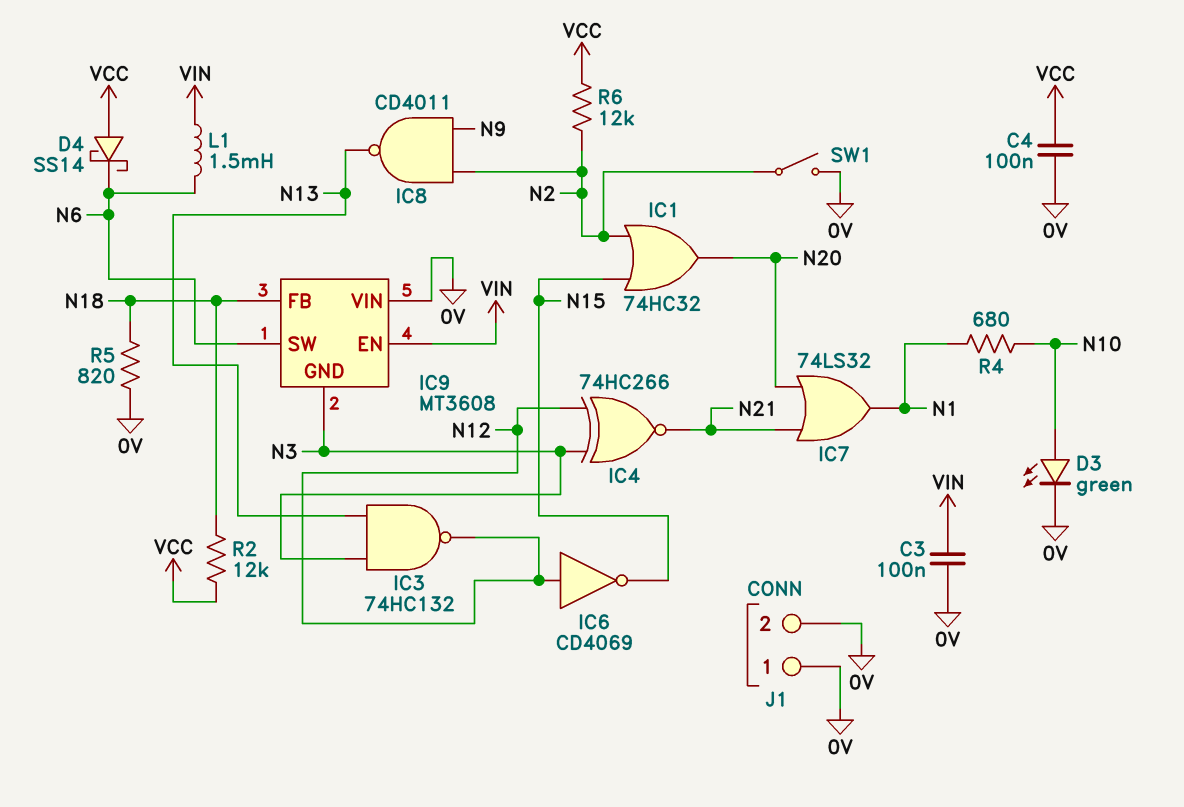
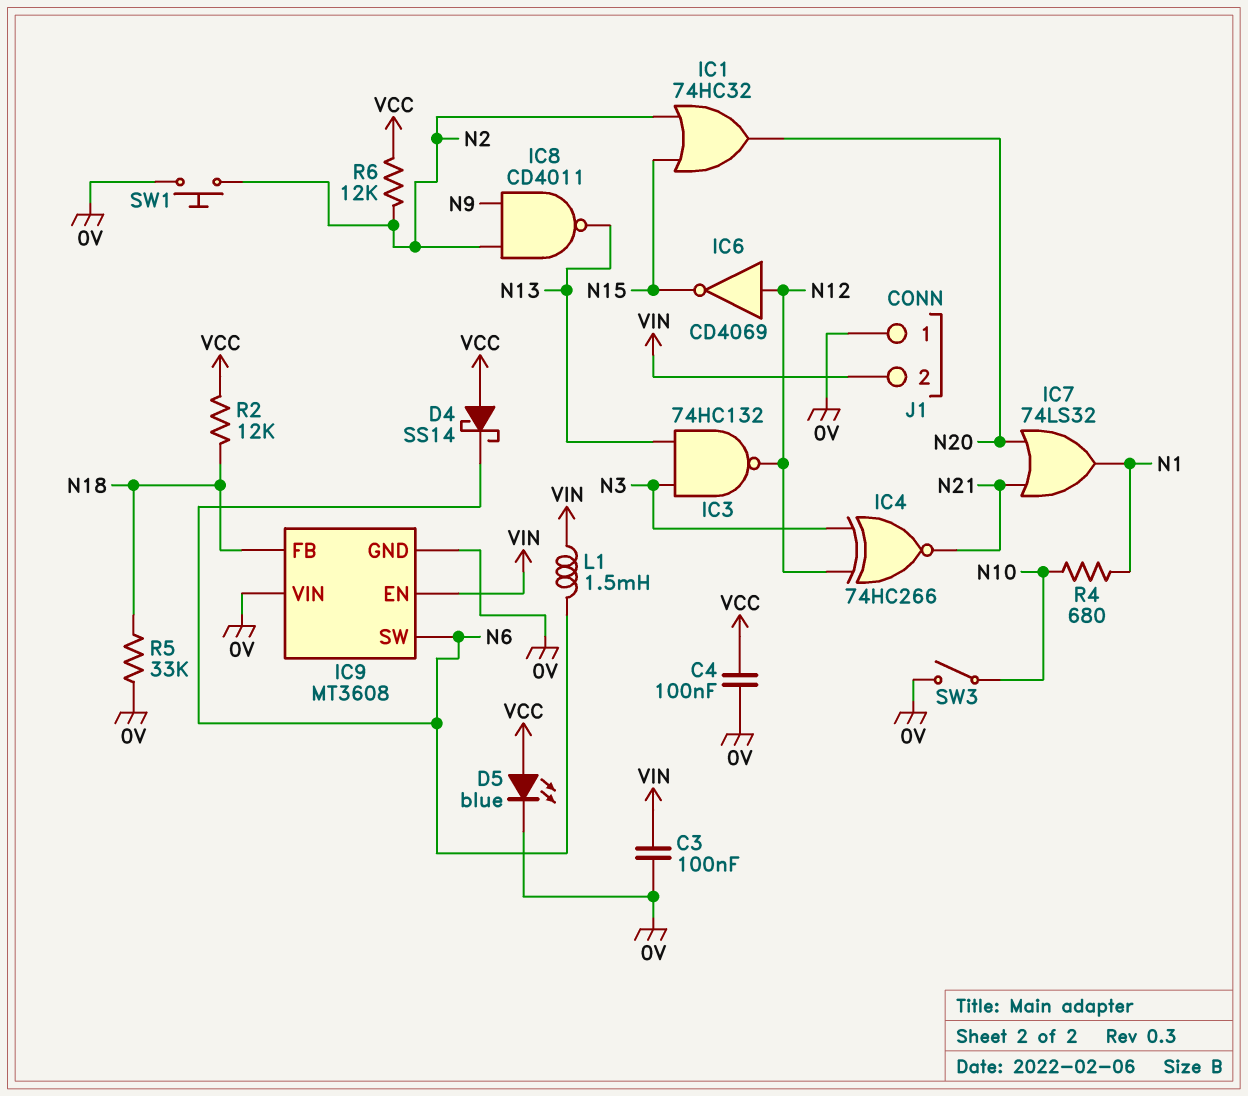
D3: LED green (A N10, K 0V) -> none
D5: none -> LED blue (A VCC, K 0V)
IC9 pin GND: N3 -> 0V
J1 pin 2: 0V -> VIN
R5: 820 (0V, N18) -> 33k (0V, N18)
SW1: switch (0V, N2) -> button (0V, N2)
SW3: none -> switch (0V, N10)

